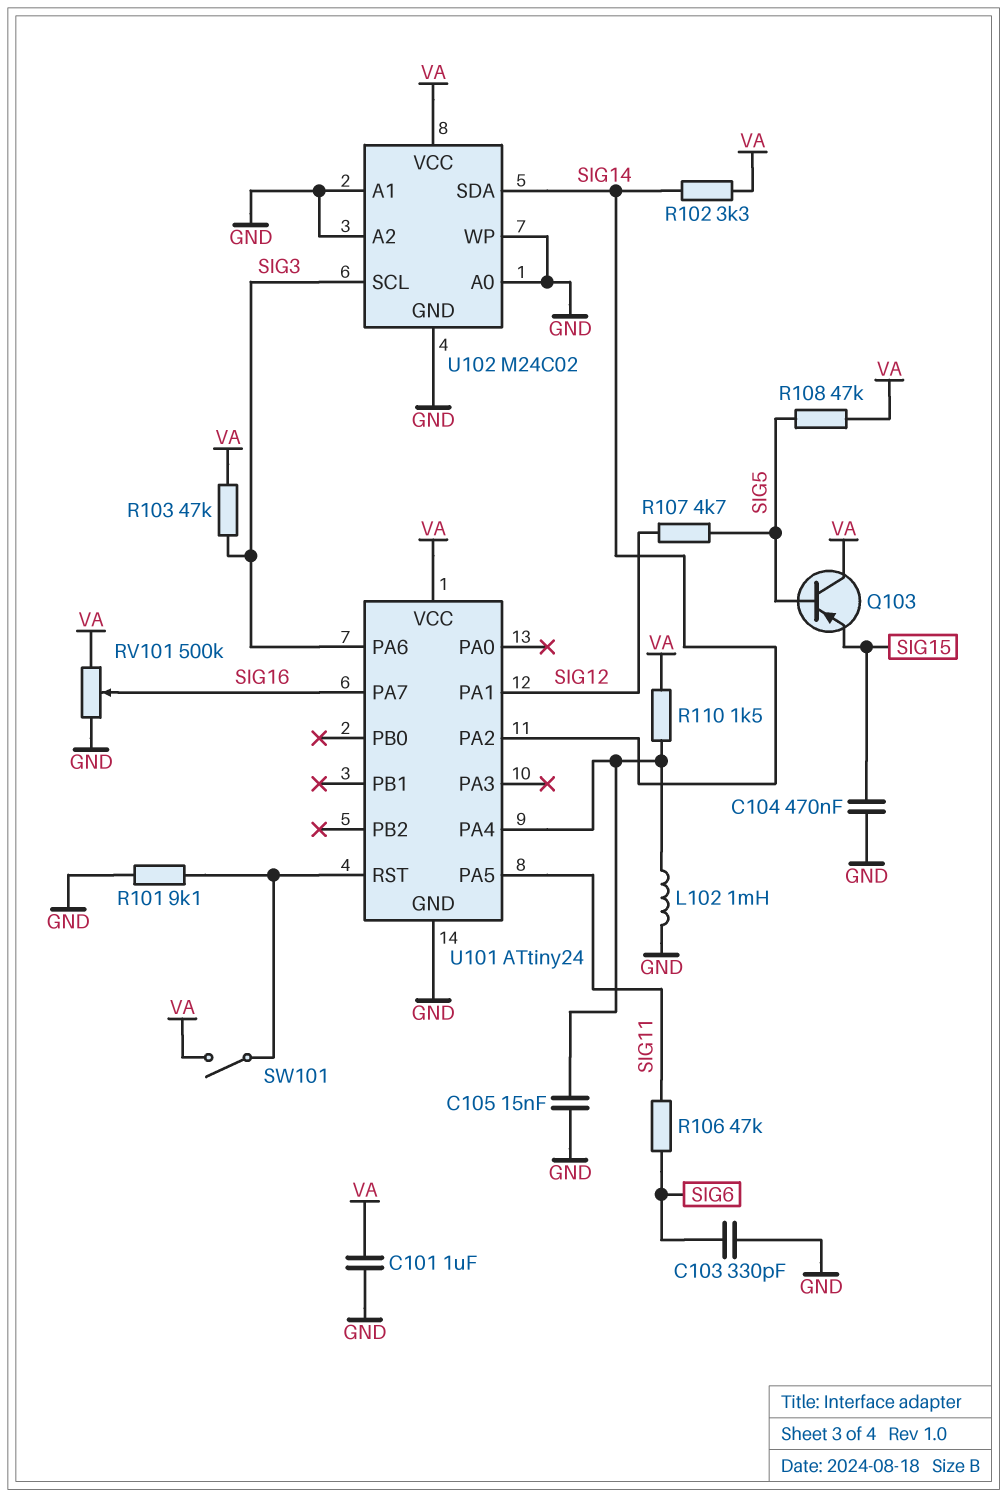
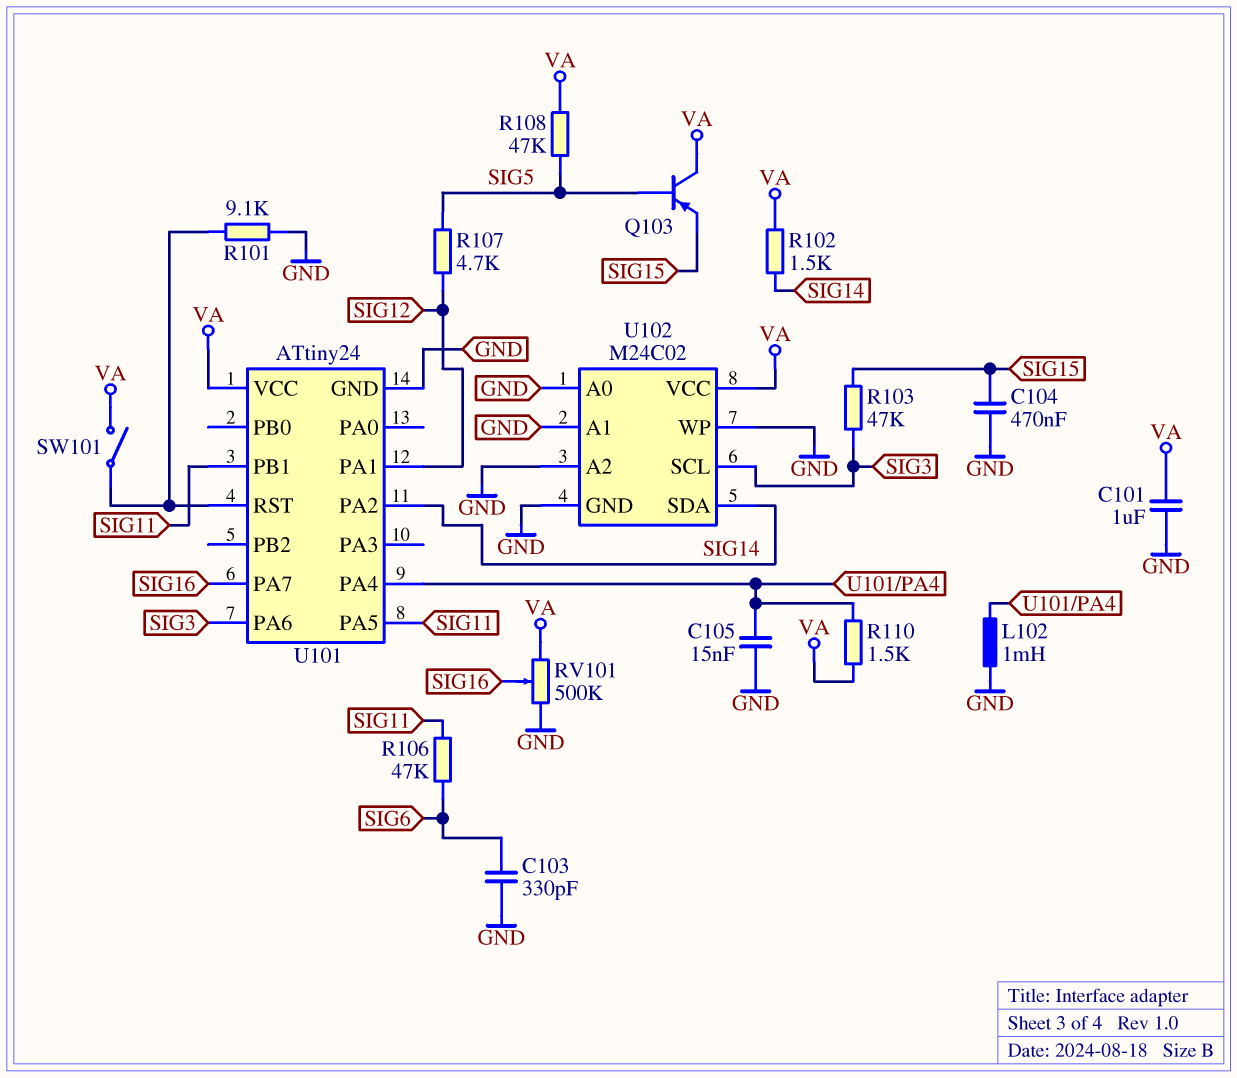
R102: 3.3k (SIG14, VA) -> 1.5k (SIG14, VA)
R103: 47k (SIG3, VA) -> 47k (SIG3, SIG15)
U101 pin PB1: none -> SIG11

